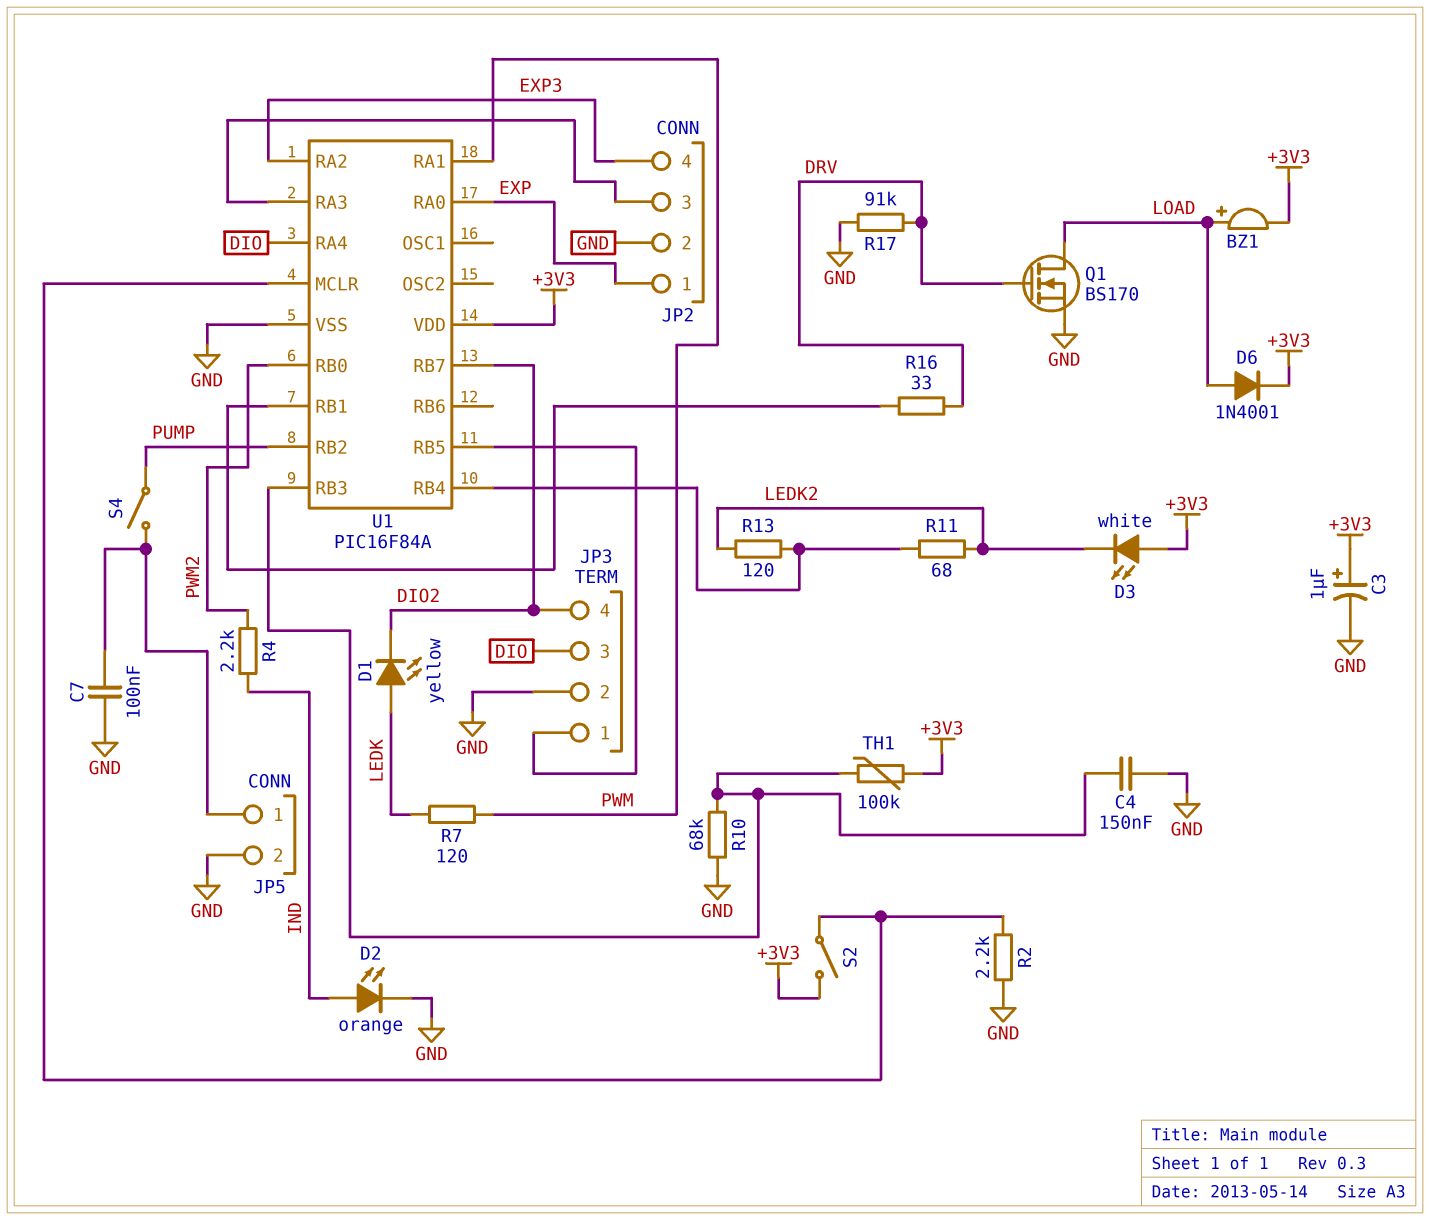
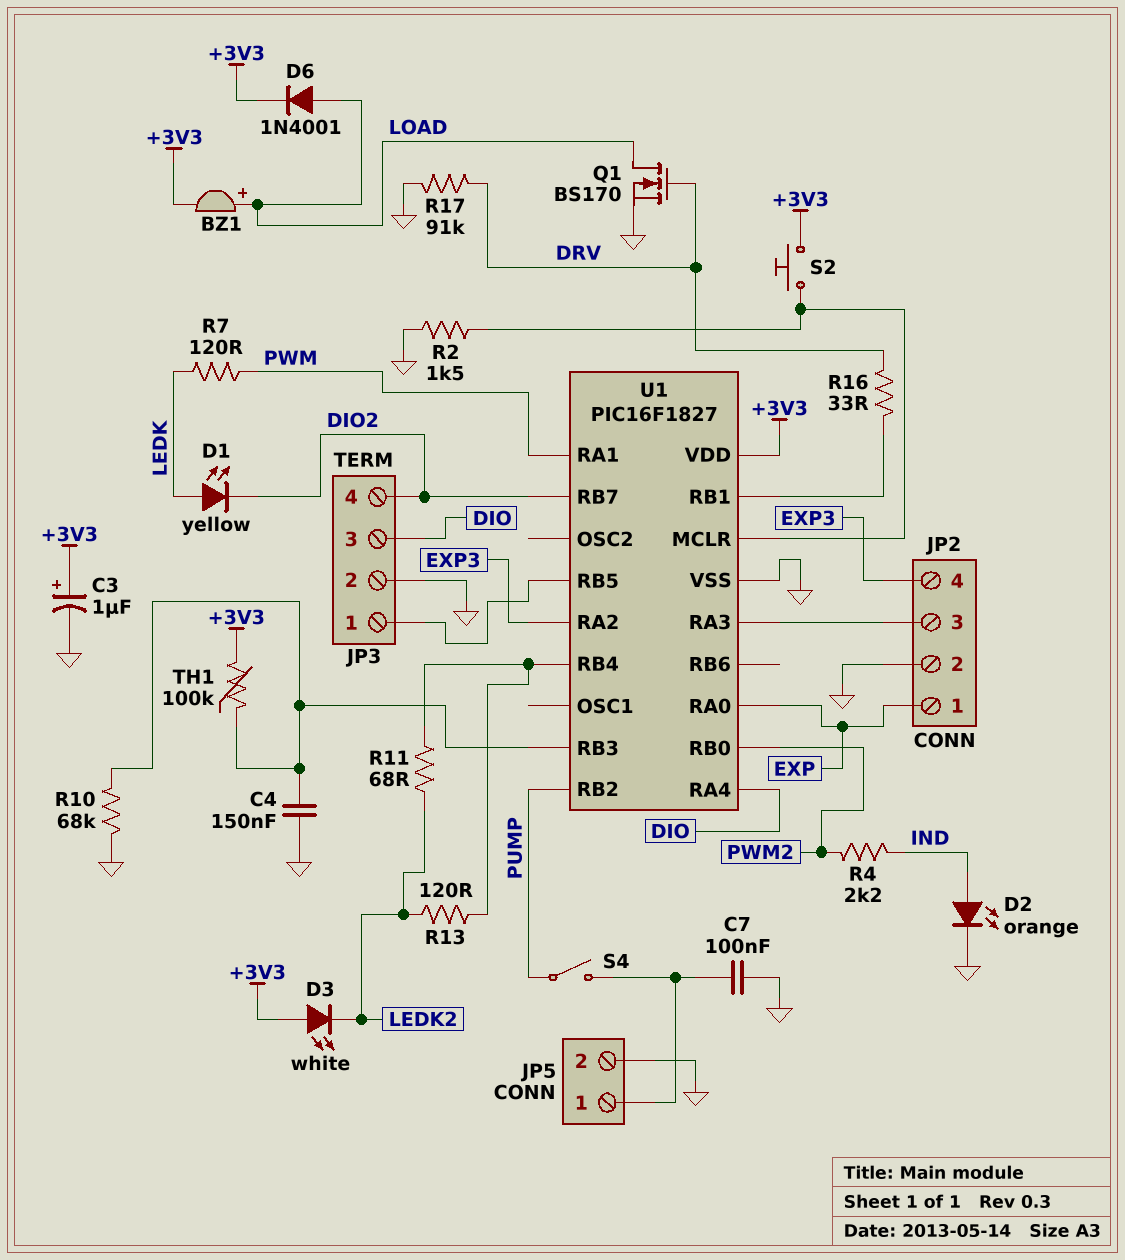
R2: 2.2k (GND, U1/MCLR) -> 1.5k (GND, U1/MCLR)
S2: switch (+3V3, U1/MCLR) -> button (+3V3, U1/MCLR)
U1: PIC16F84A -> PIC16F1827

